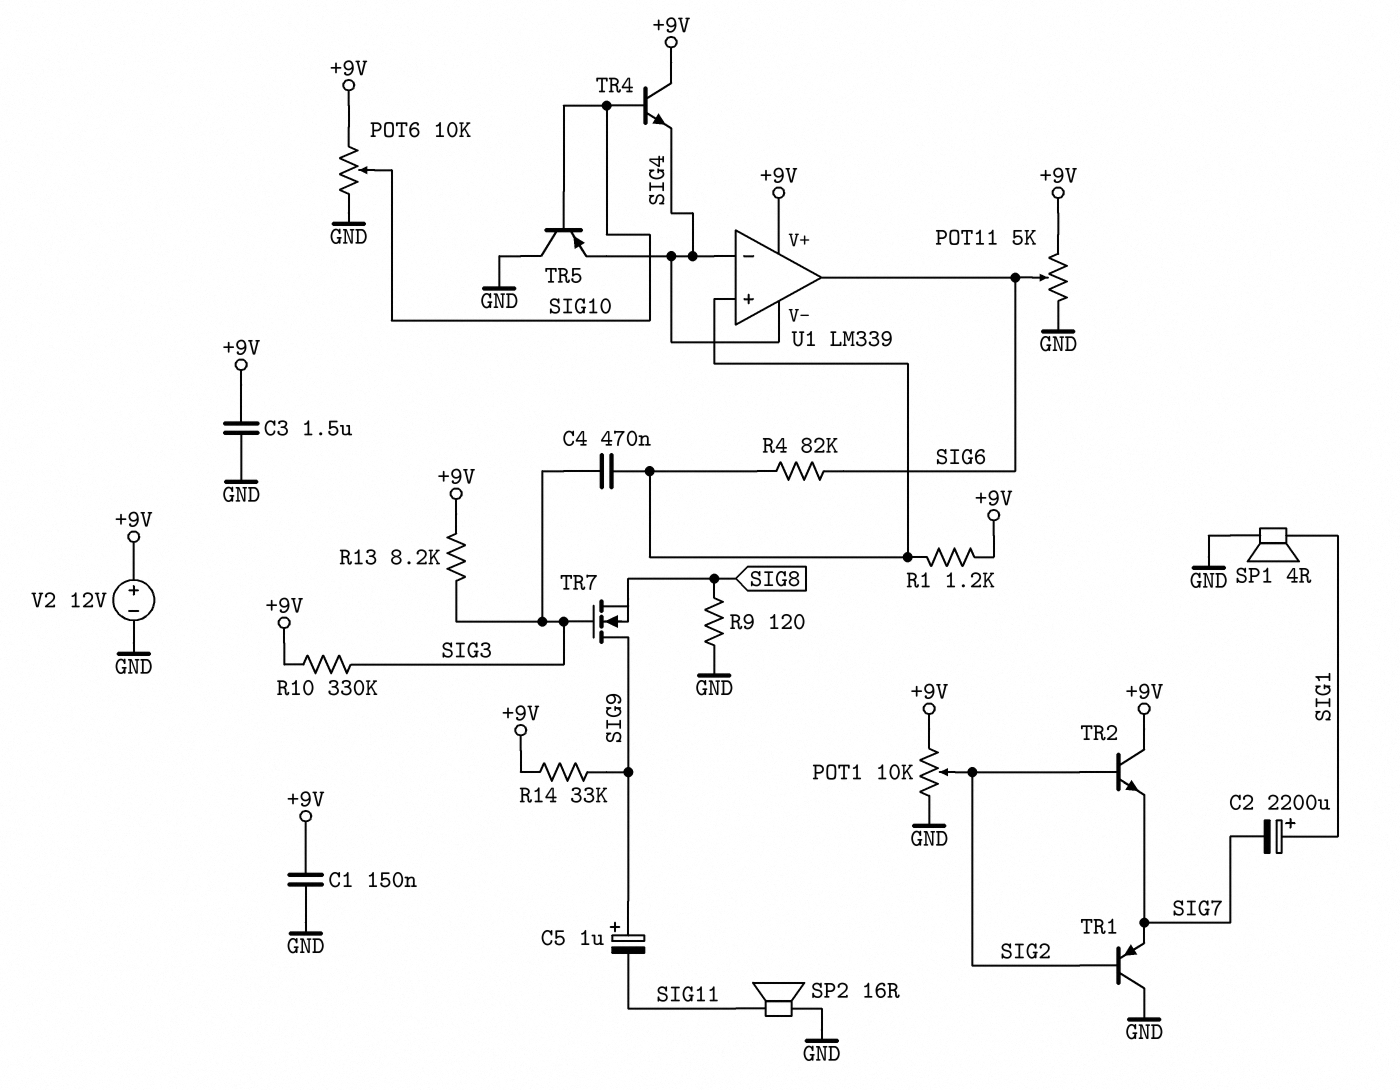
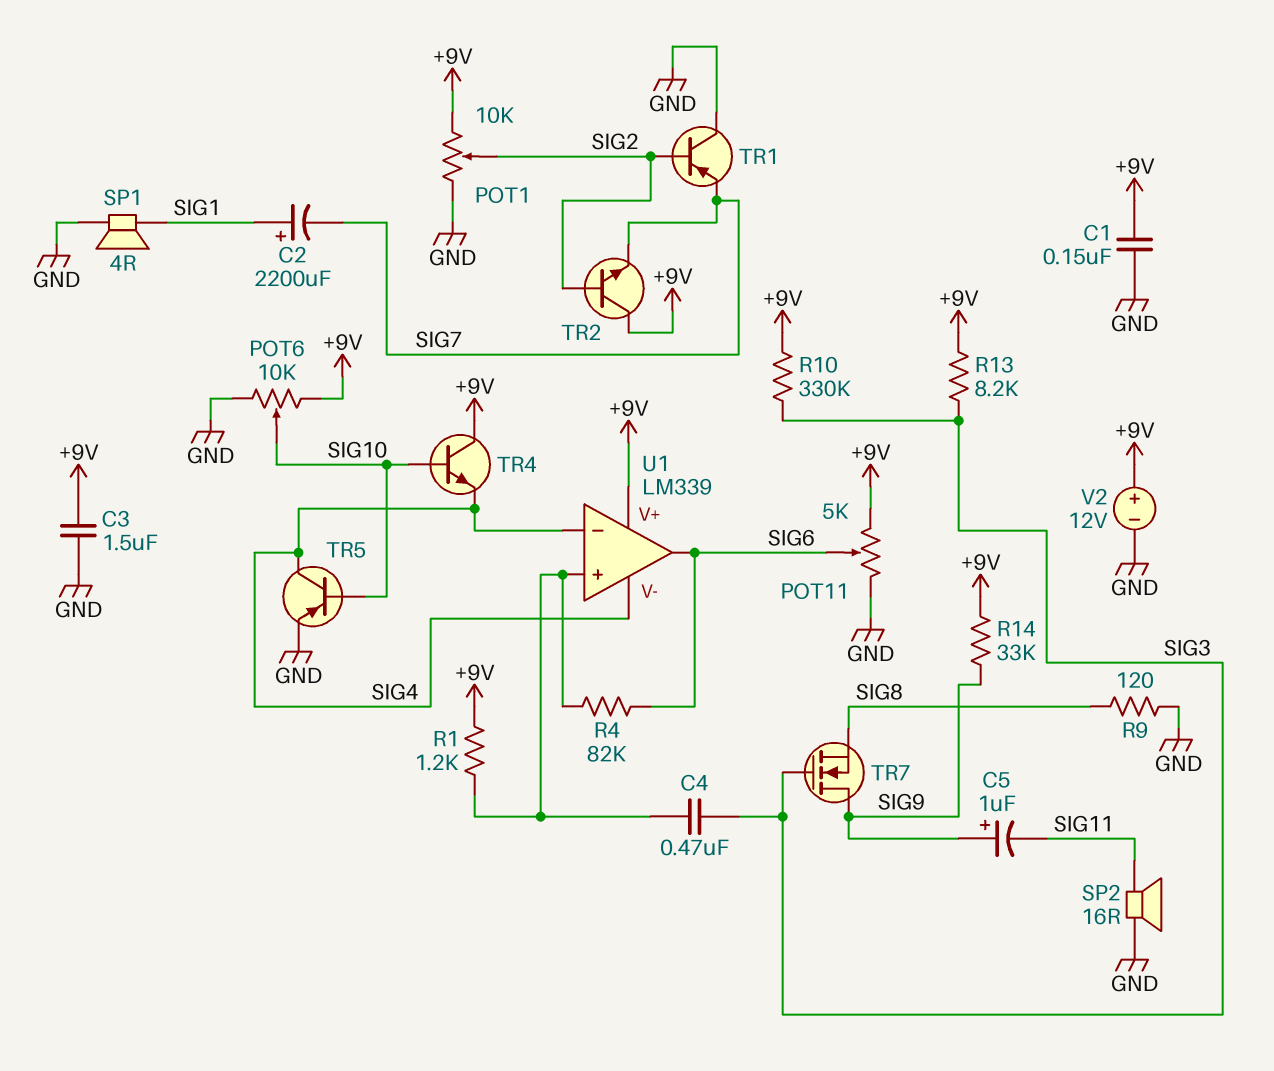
TR5: PNP (B SIG10, C GND, E SIG4) -> PNP (B SIG10, C SIG4, E GND)

